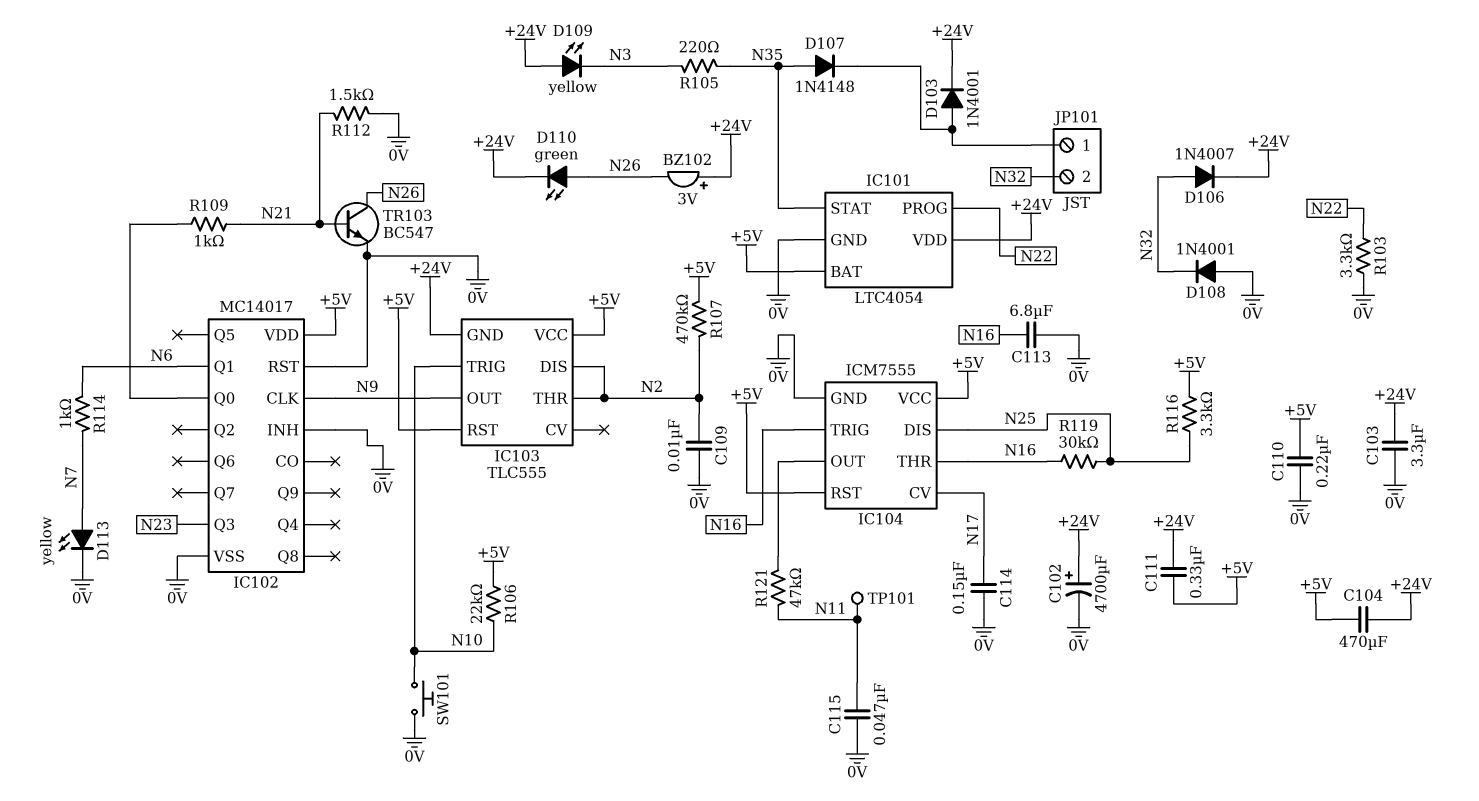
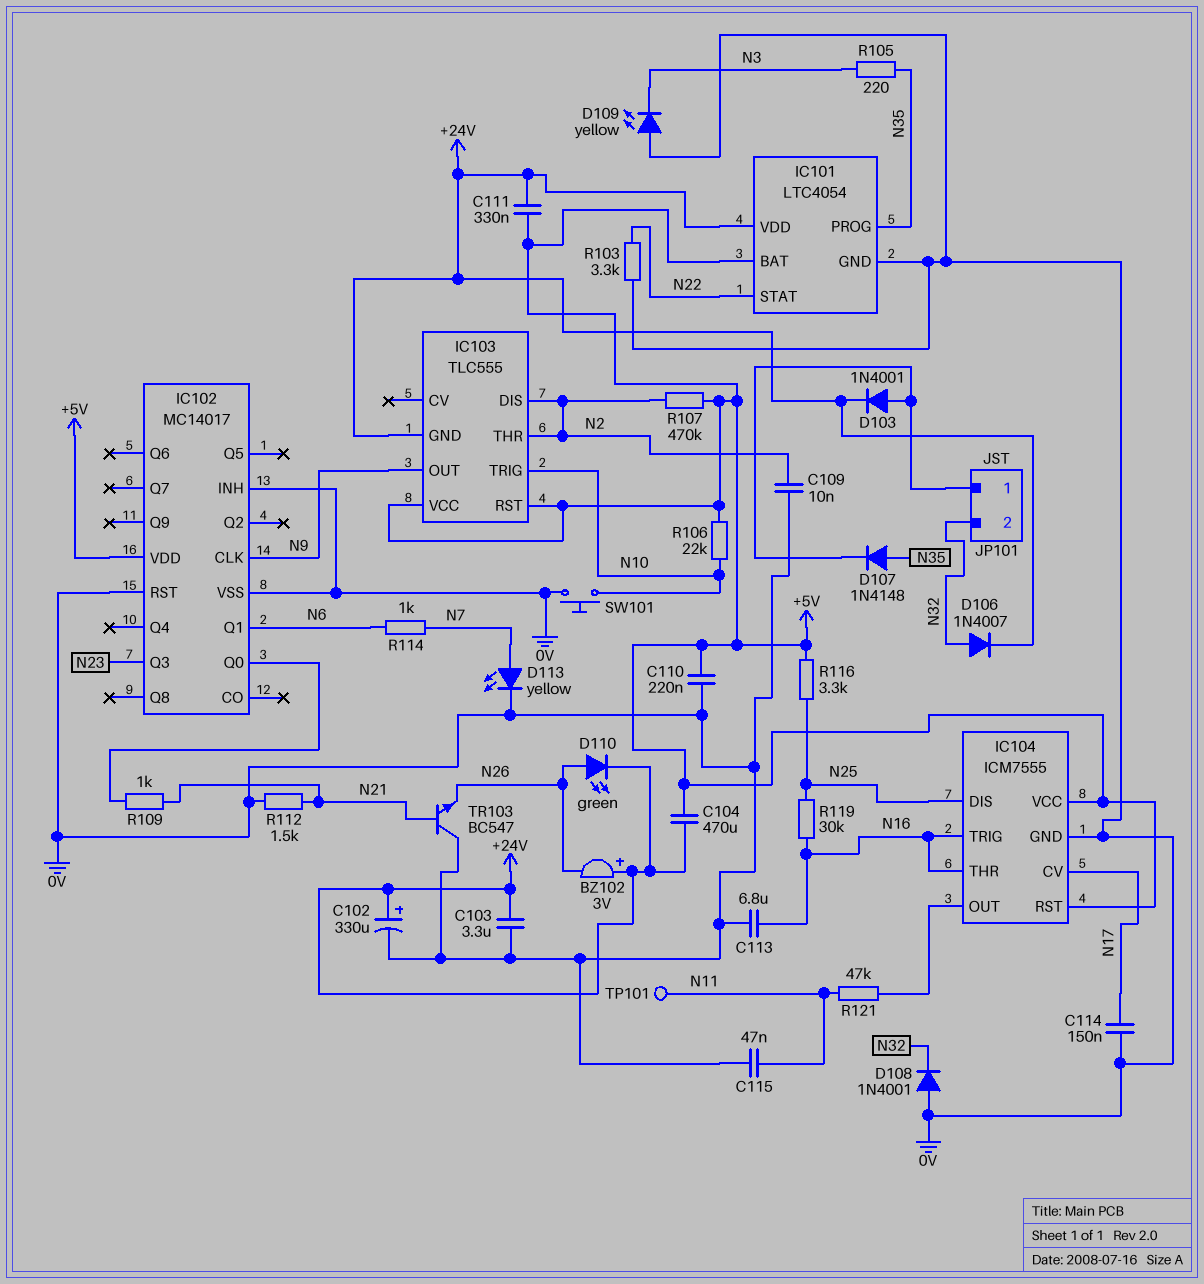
C102: 4700uF (plus +24V, minus 0V) -> 330uF (plus +24V, minus 0V)
D109: LED yellow (A +24V, K N3) -> LED yellow (A 0V, K N3)
IC101 pin PROG: N22 -> N35
IC101 pin STAT: N35 -> N22
TR103: NPN BC547 (B N21, C N26, E 0V) -> NPN BC547 (B N21, C 0V, E N26)

